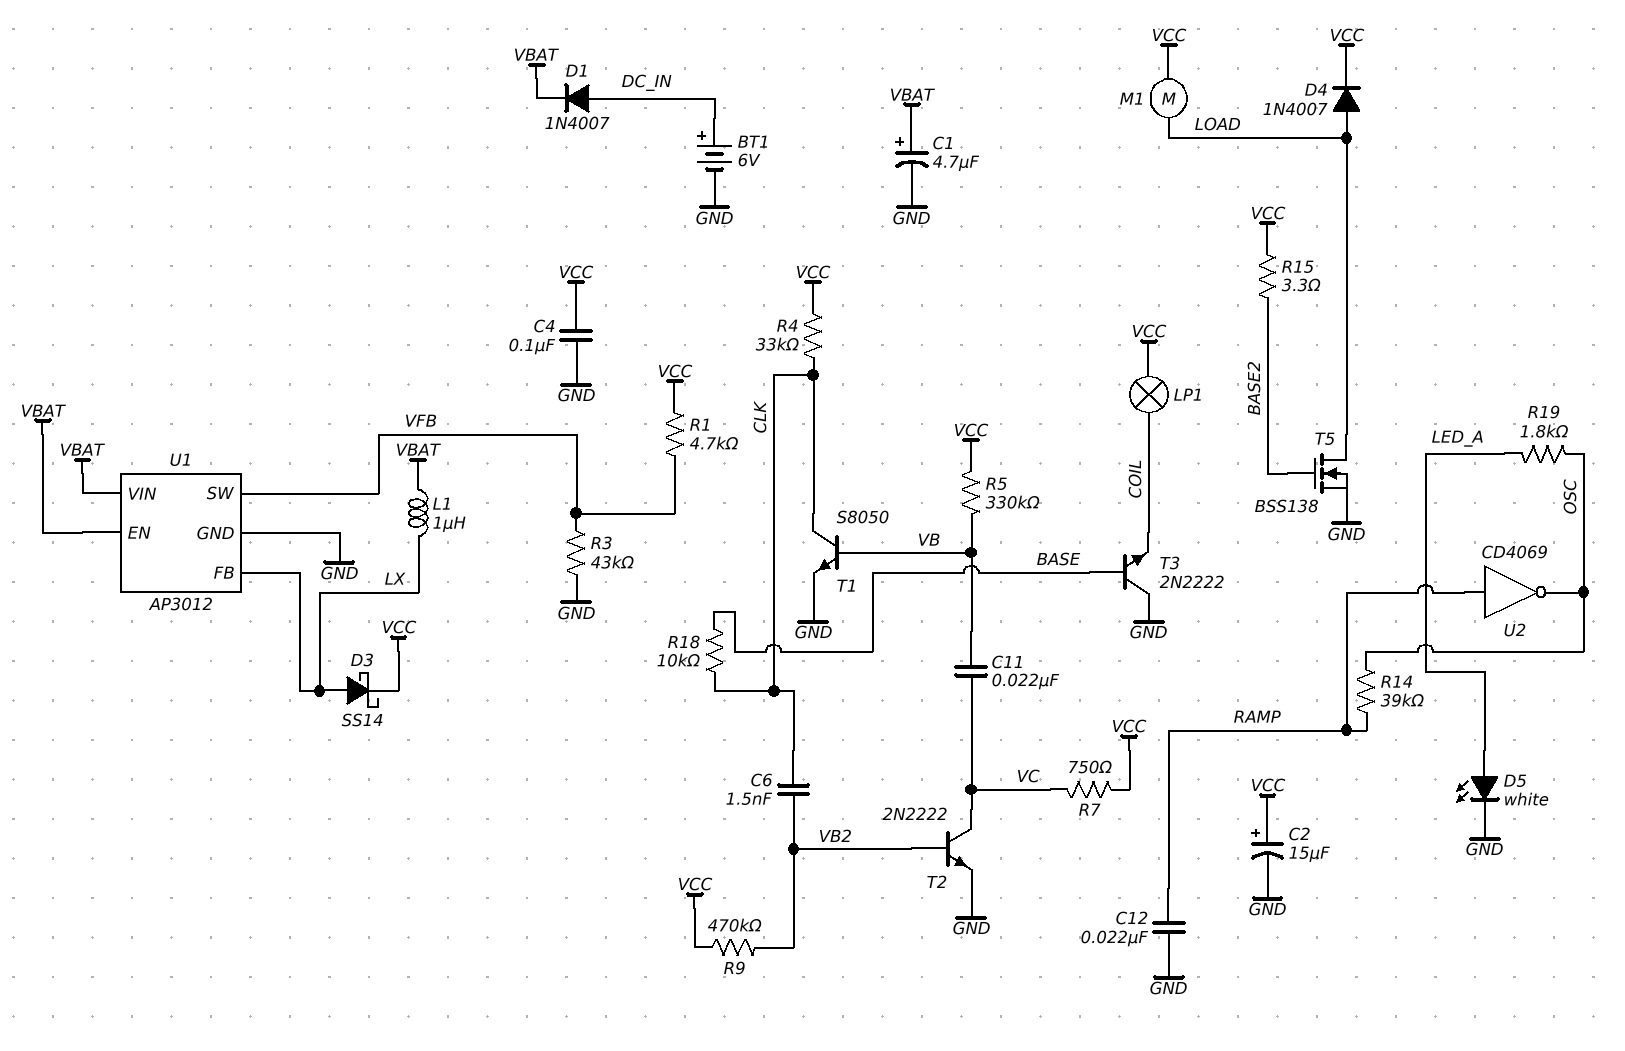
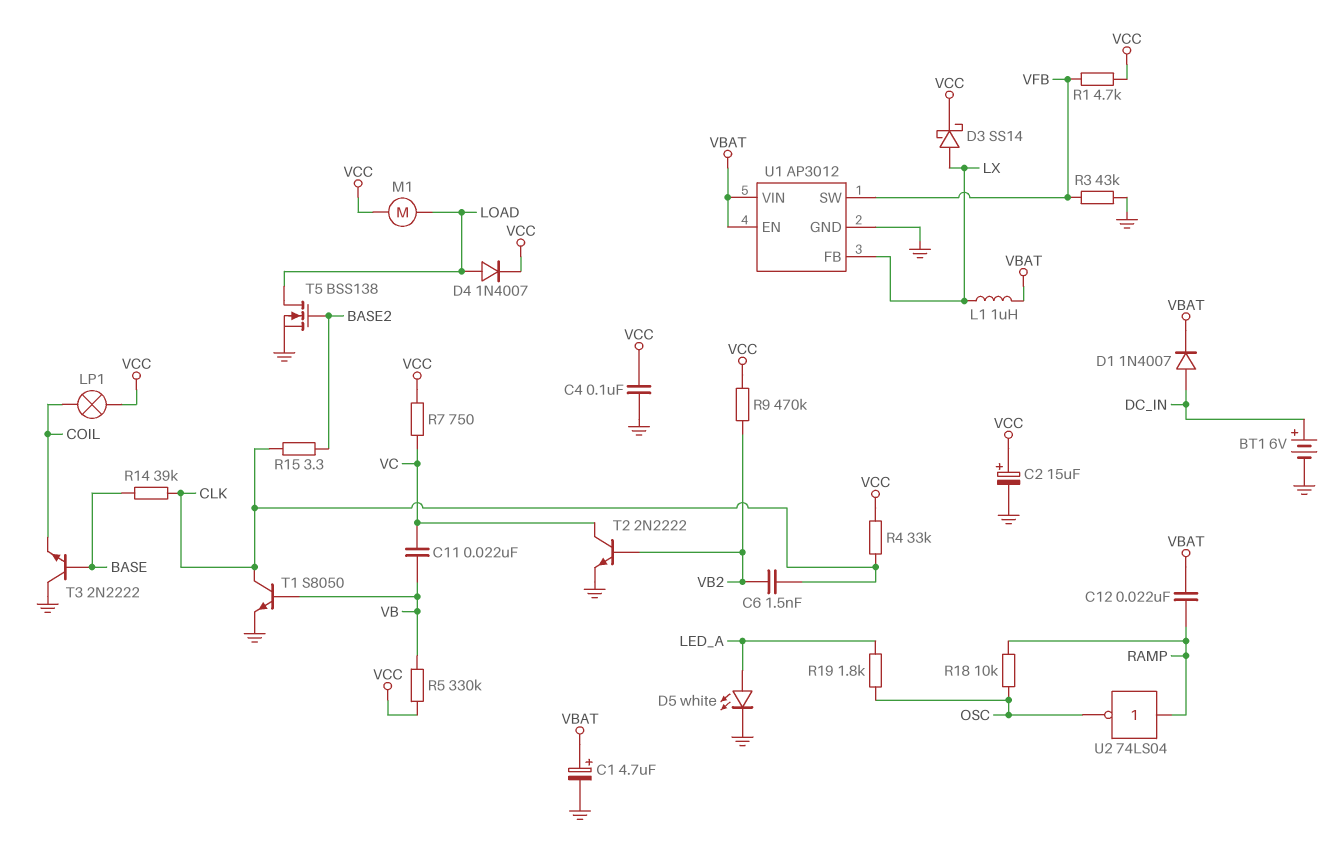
C12: 22nF (GND, RAMP) -> 22nF (RAMP, VBAT)
R14: 39k (OSC, RAMP) -> 39k (BASE, CLK)
R15: 3.3 (BASE2, VCC) -> 3.3 (BASE2, CLK)
R18: 10k (BASE, CLK) -> 10k (OSC, RAMP)
U2: NOT CD4069 (in RAMP, out OSC) -> NOT 74LS04 (in RAMP, out OSC)

